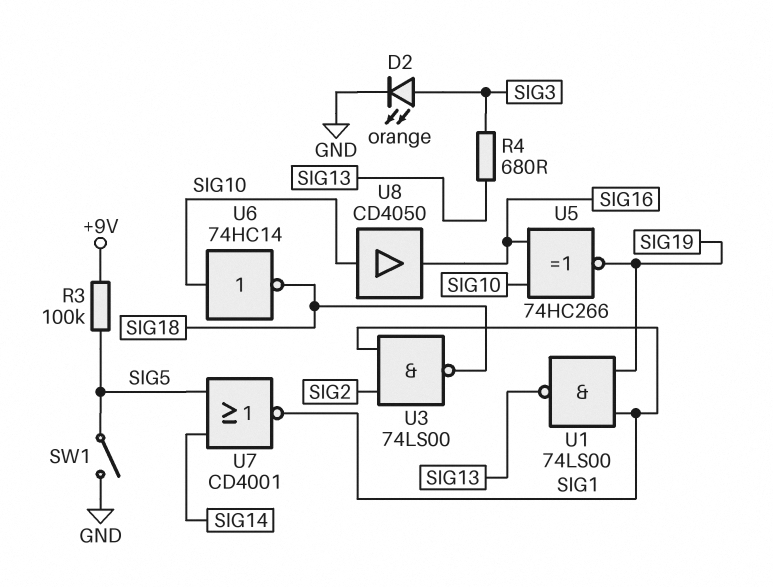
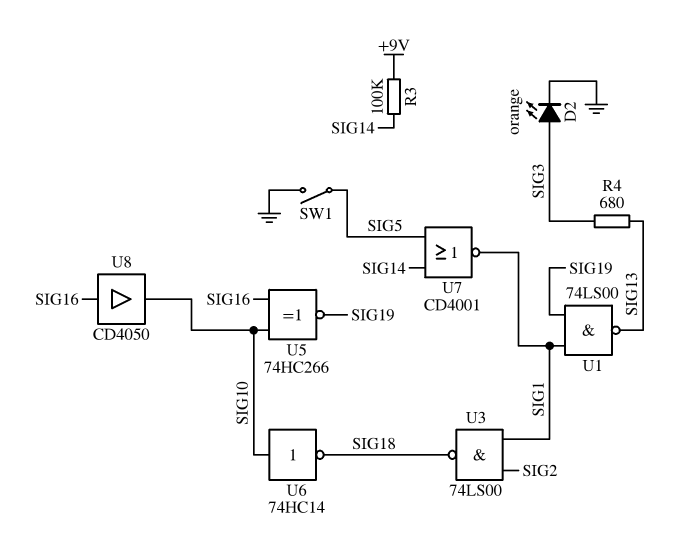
R3: 100k (+9V, SIG5) -> 100k (+9V, SIG14)
U8: buffer CD4050 (in SIG10, out SIG16) -> buffer CD4050 (in SIG16, out SIG10)

